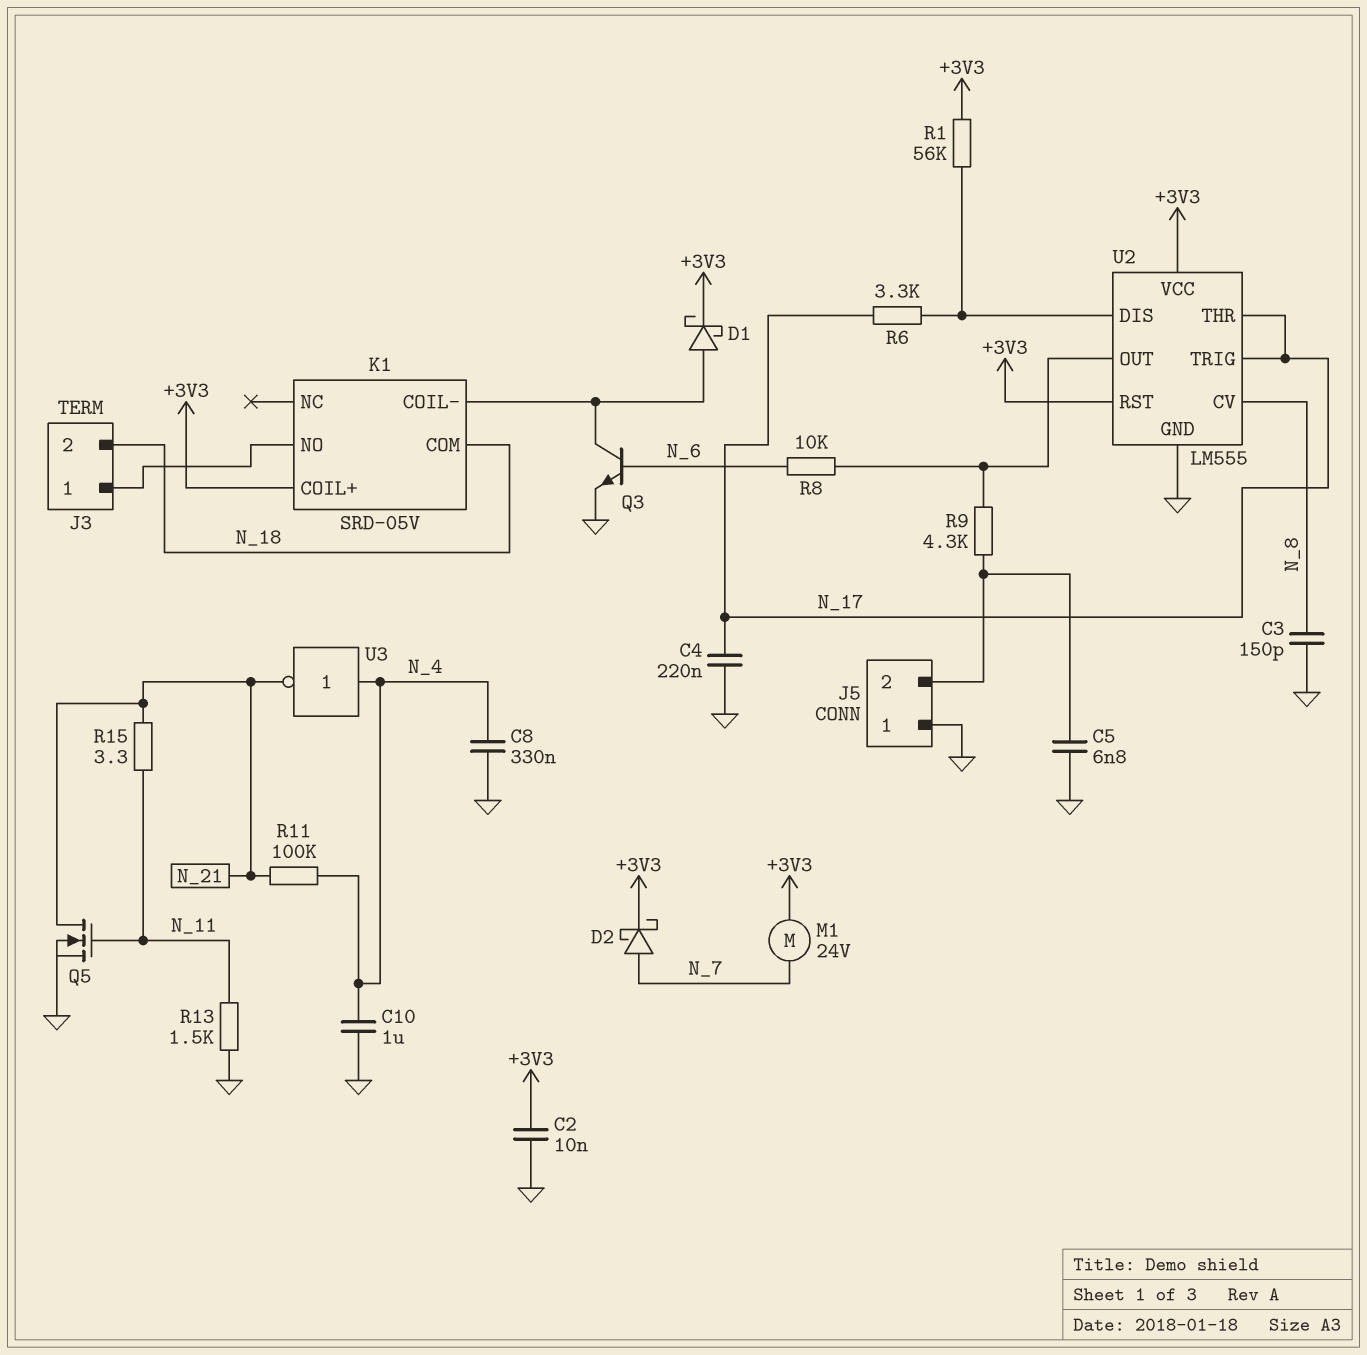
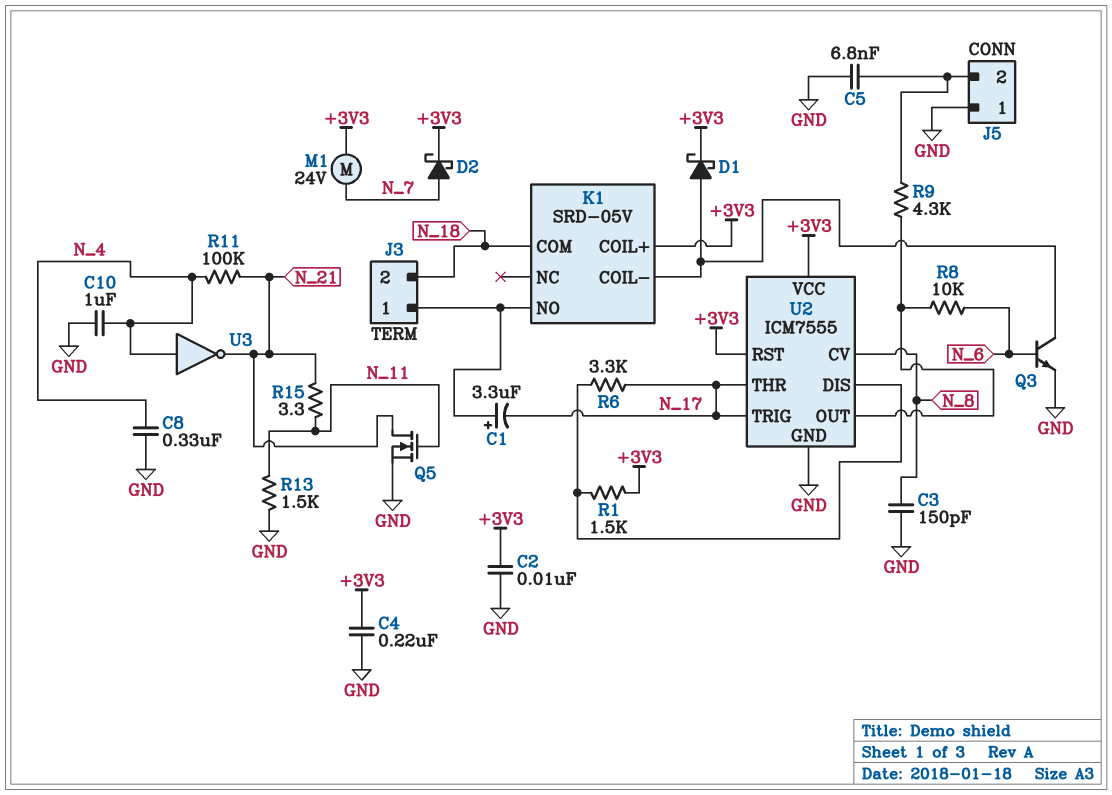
C1: none -> 3.3uF (plus J3/1, minus N_17)
C4: 220nF (GND, N_17) -> 220nF (+3V3, GND)
R1: 56k (+3V3, U2/DIS) -> 1.5k (+3V3, U2/DIS)
U2: LM555 -> ICM7555

